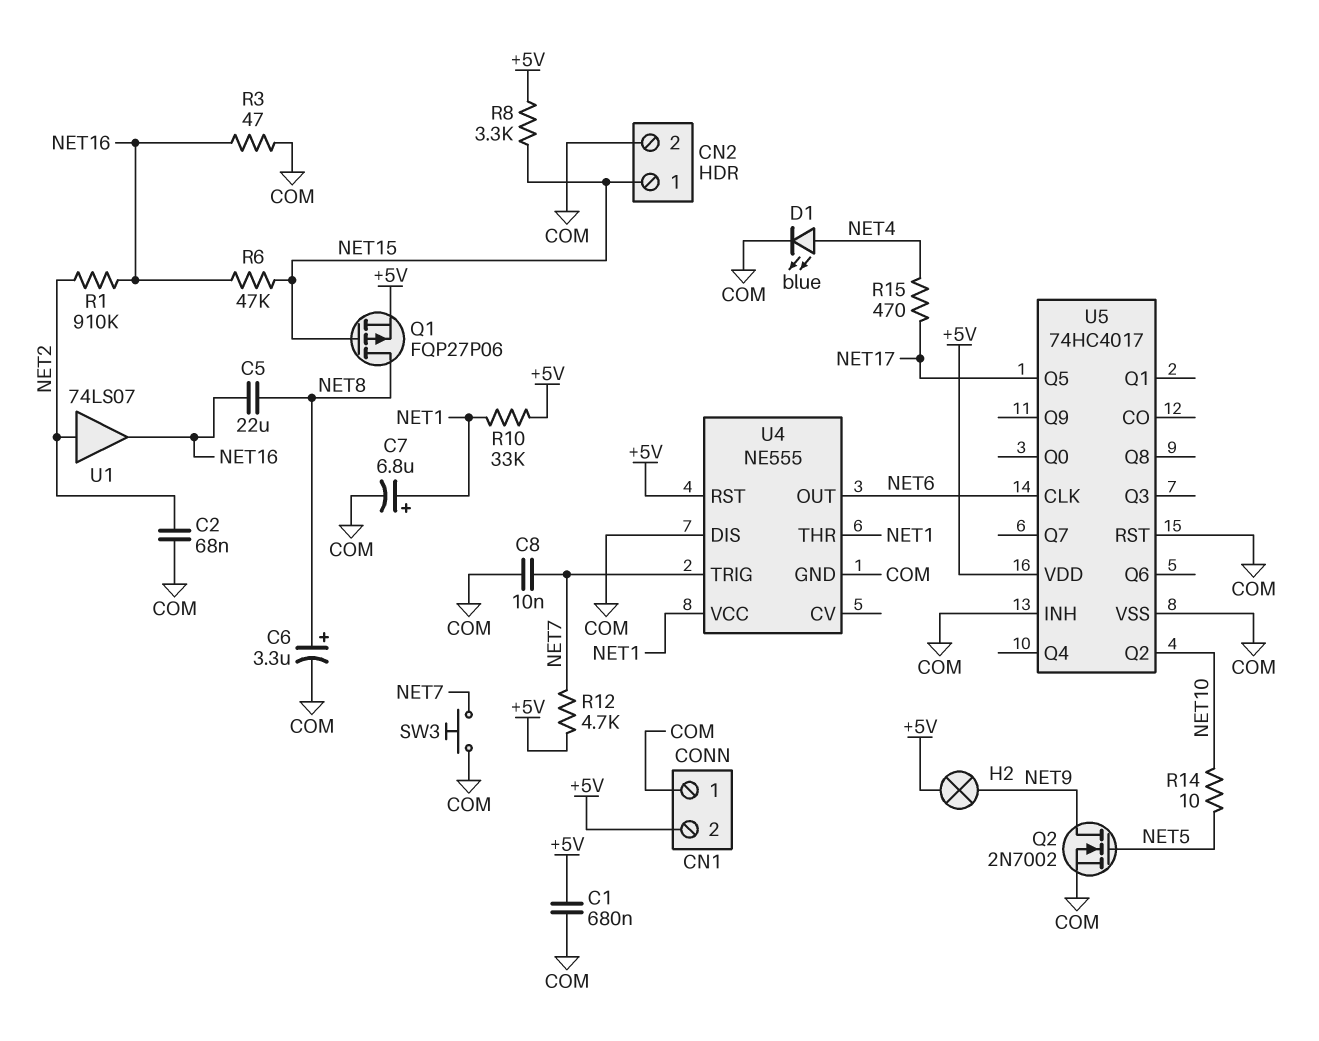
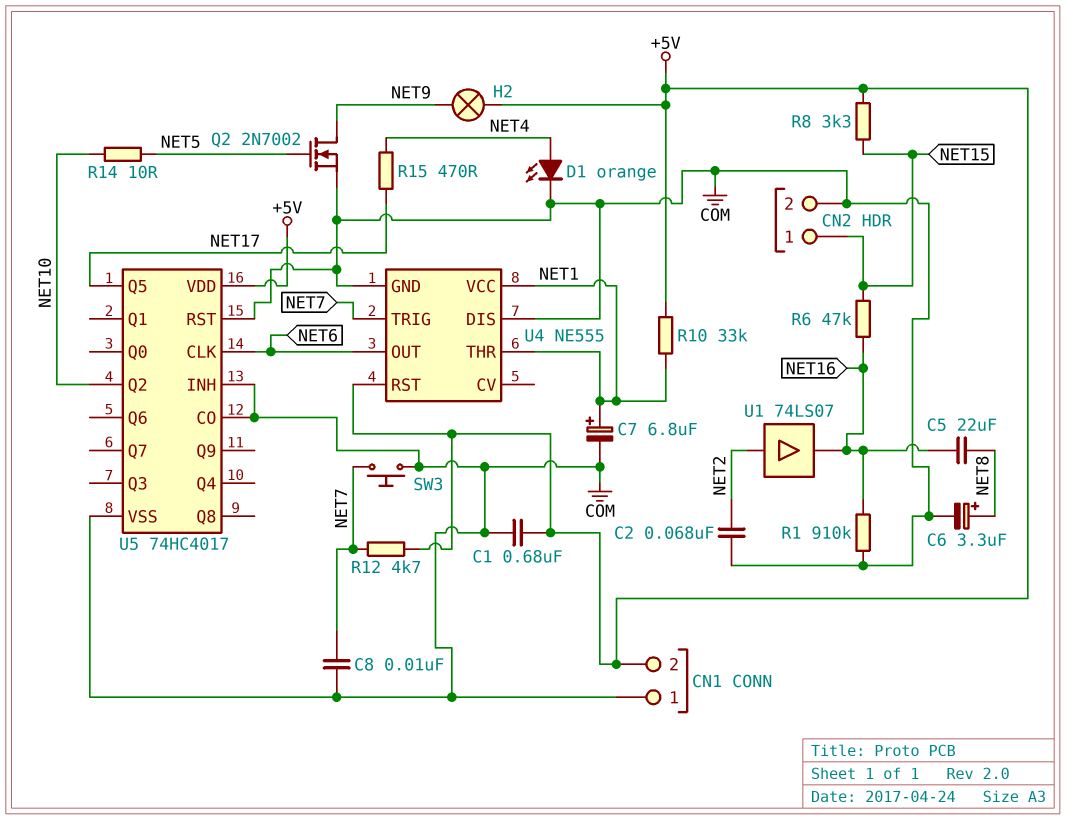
D1: LED blue (A NET4, K COM) -> LED orange (A NET4, K COM)
Q1: PMOS FQP27P06 (G NET15, D NET8, S +5V) -> none
R1: 910k (NET2, NET16) -> 910k (COM, NET16)
R3: 47 (COM, NET16) -> none
U5 pin CO: none -> COM

